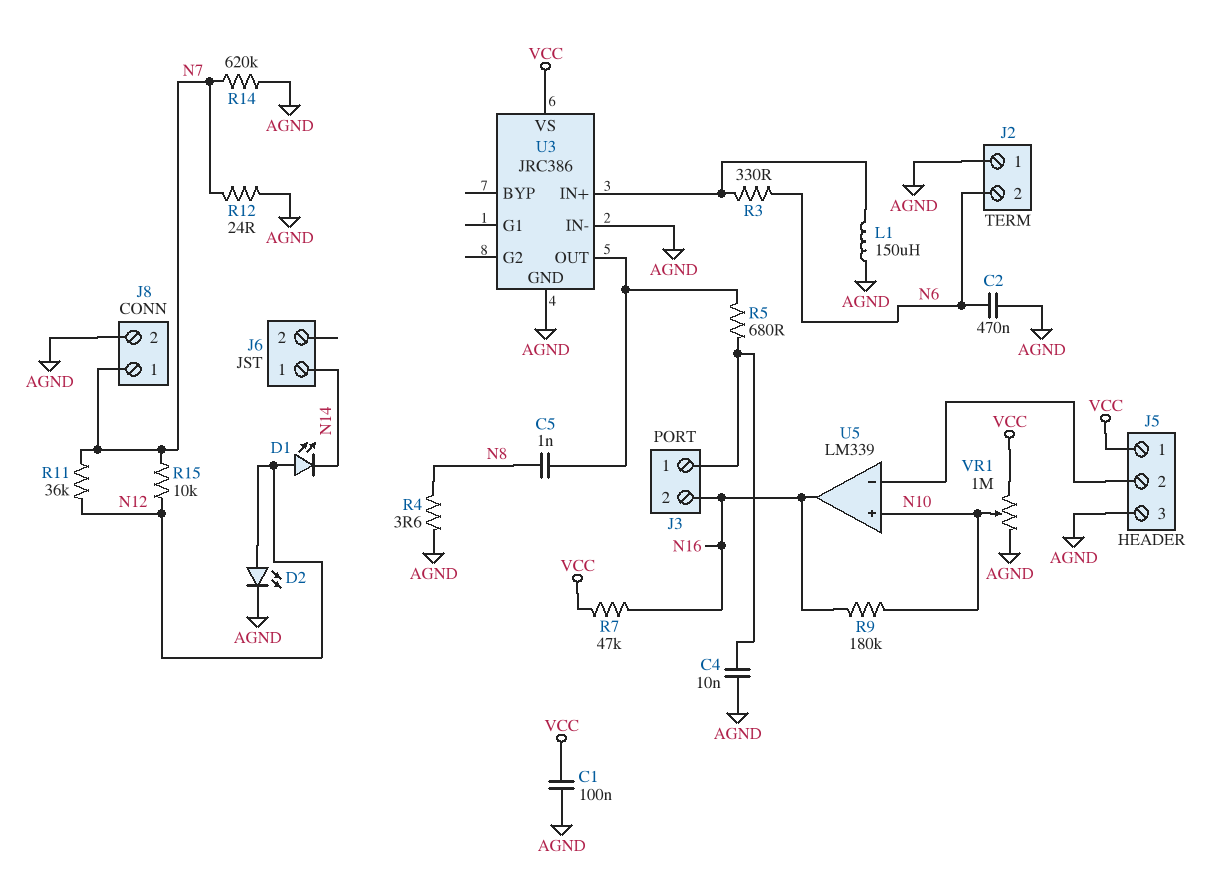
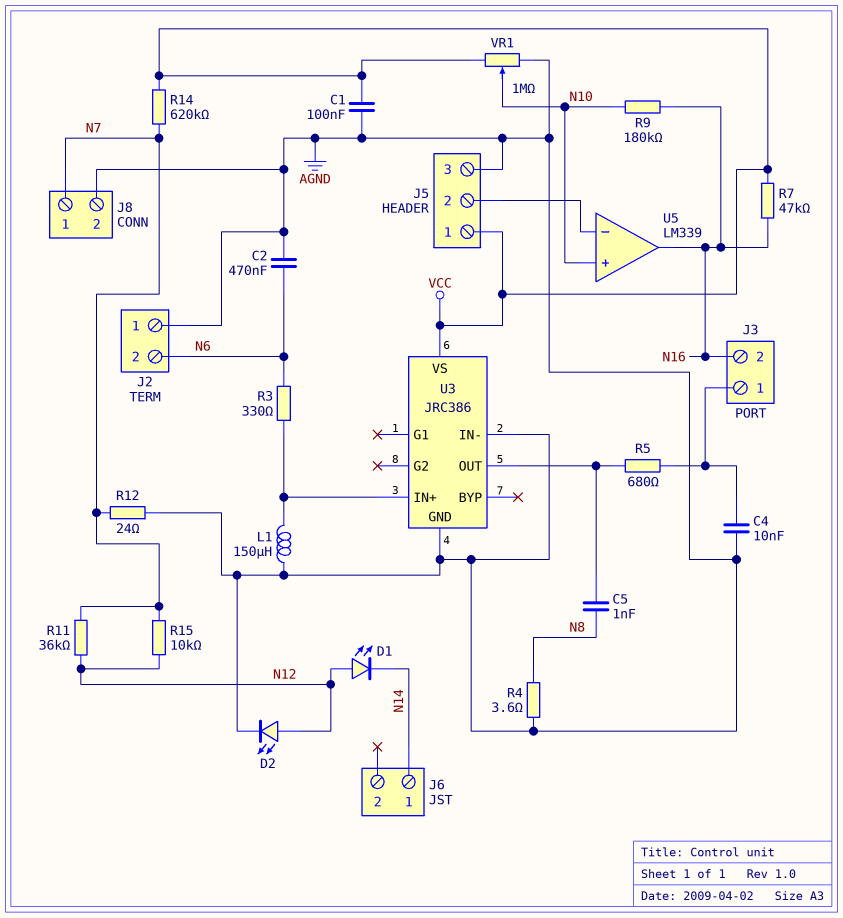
R14: 620k (AGND, N7) -> 620k (N7, VCC)

